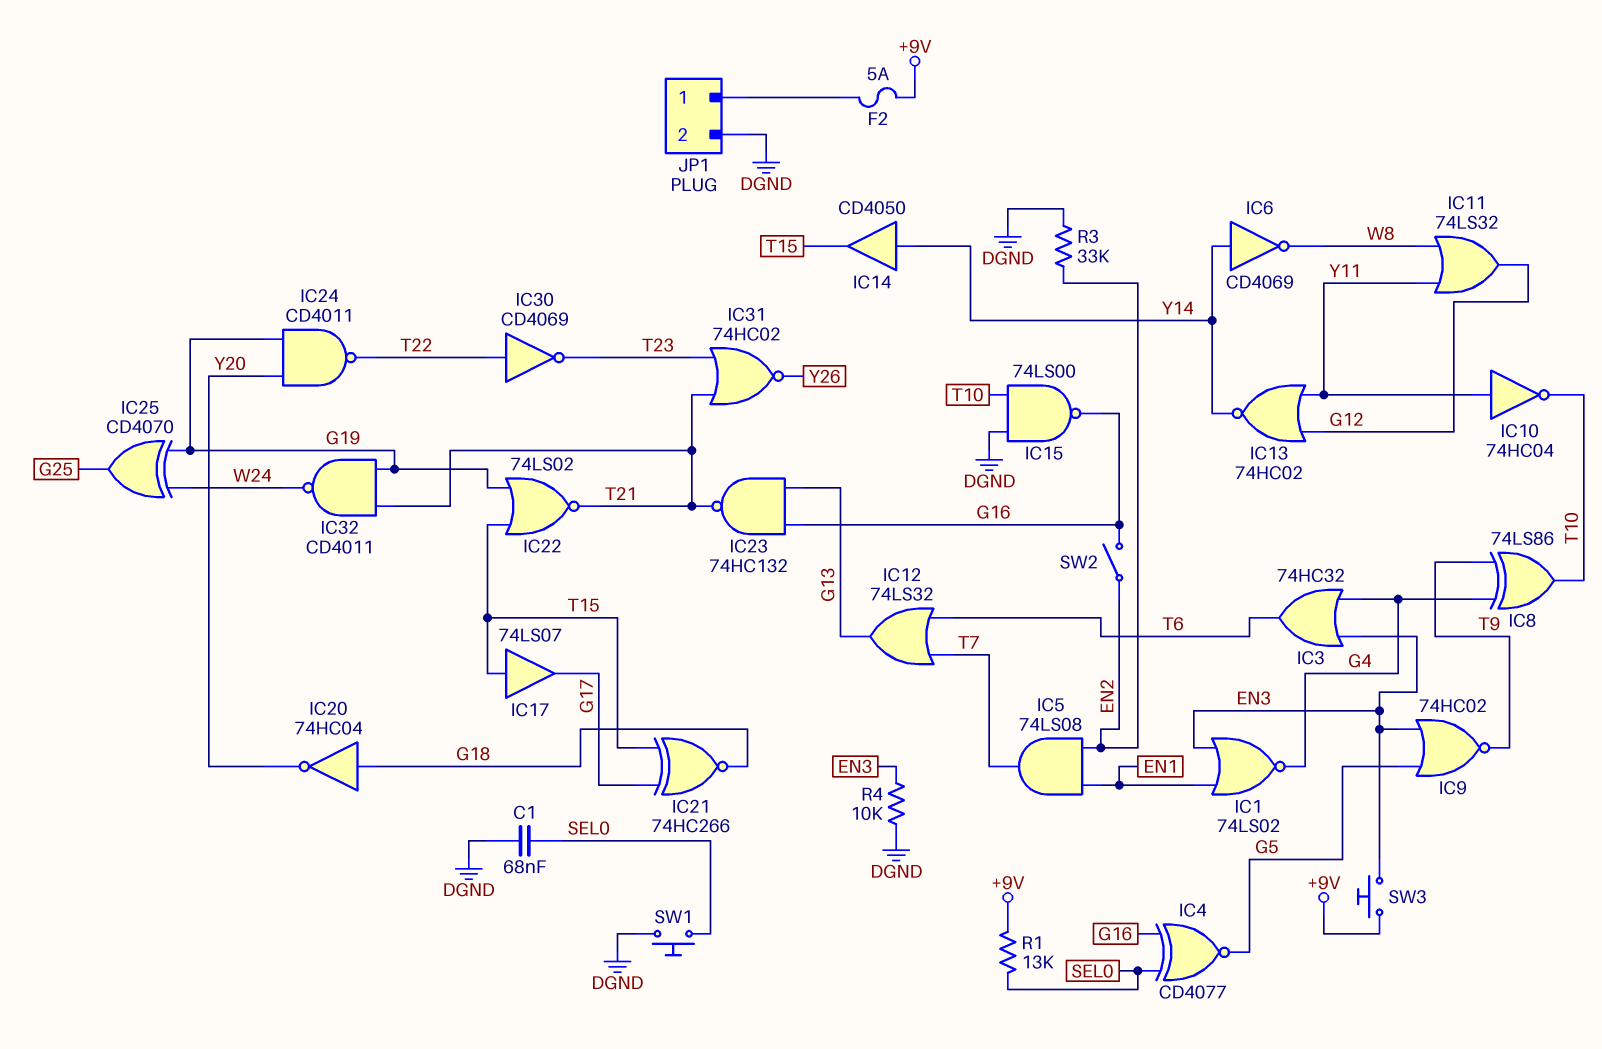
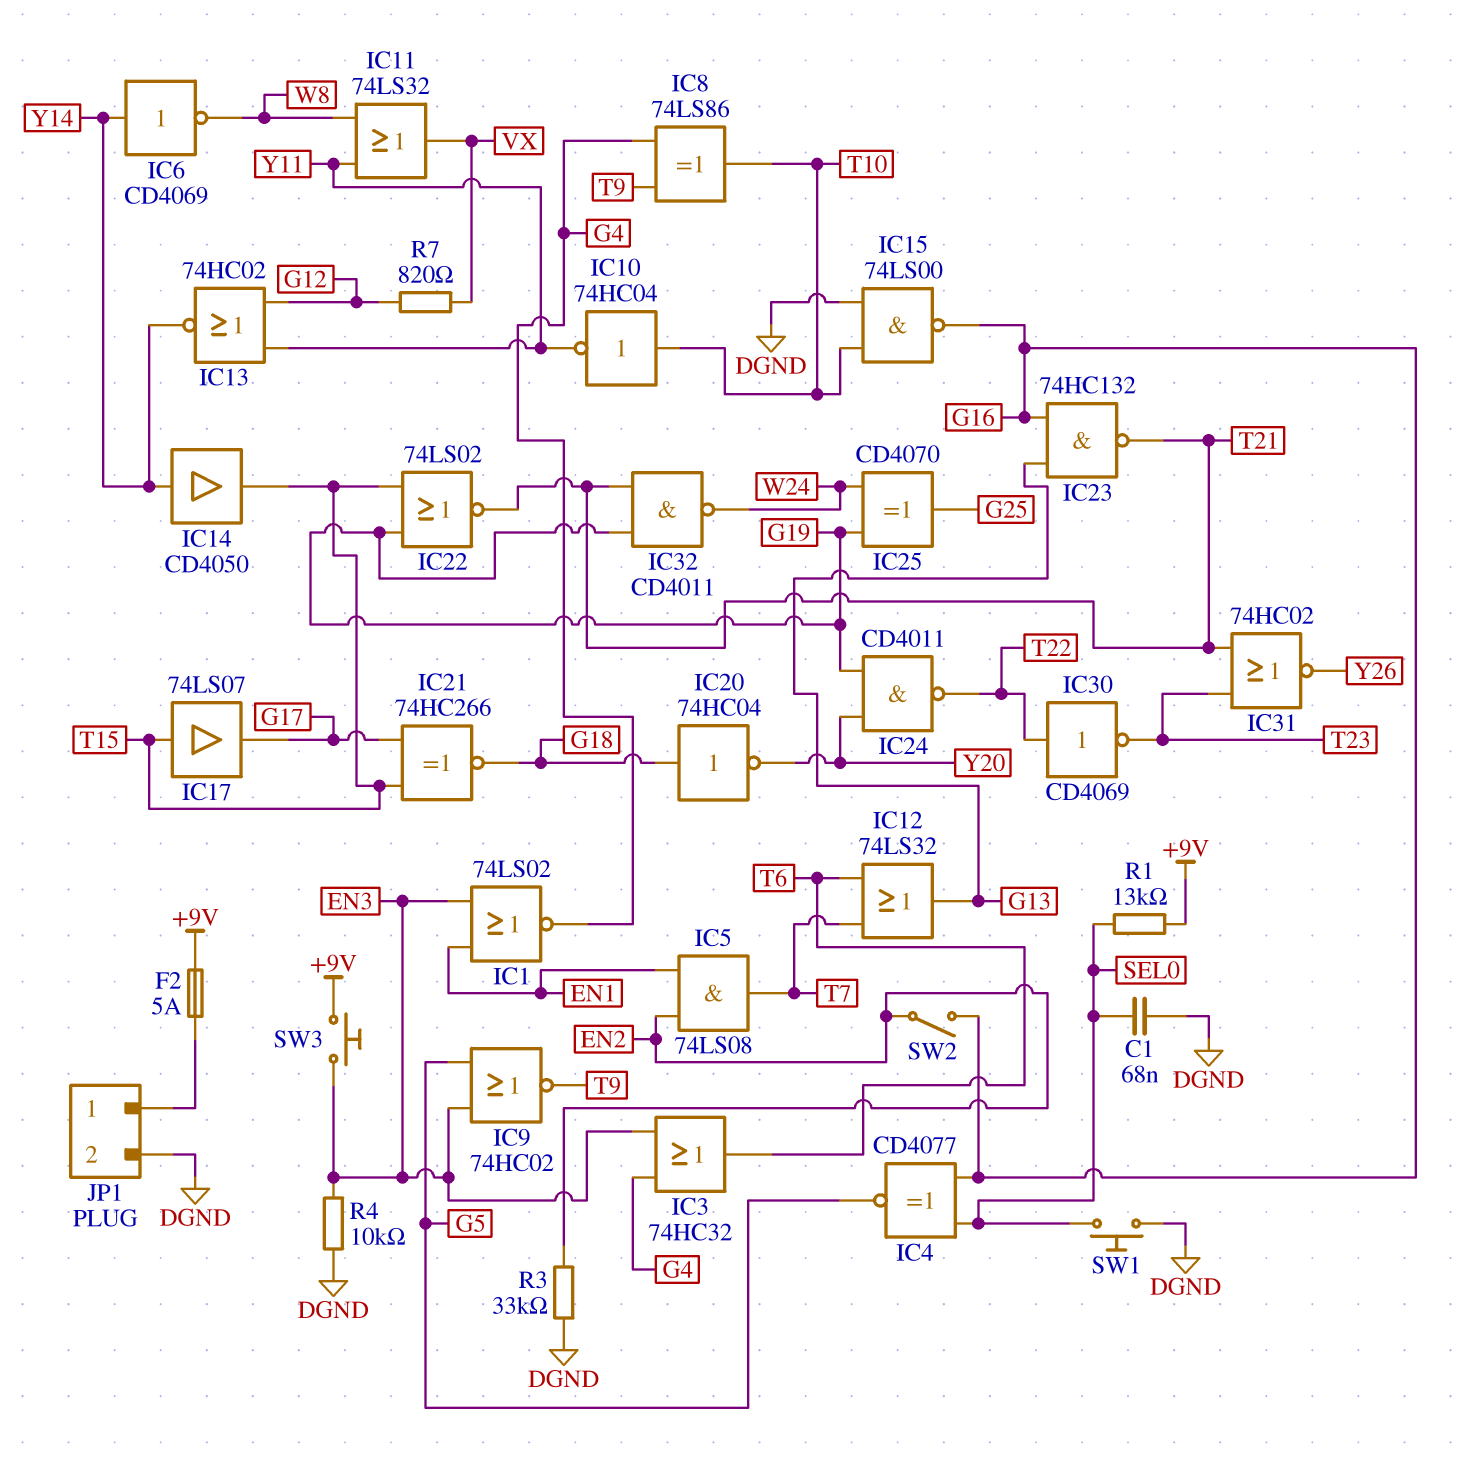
IC10: NOT 74HC04 (in Y11, out T10) -> NOT 74HC04 (in T10, out Y11)
IC11: OR 74LS32 (in W8, in Y11, out G12) -> OR 74LS32 (in W8, in Y11, out VX)
R7: none -> 820 (G12, VX)

